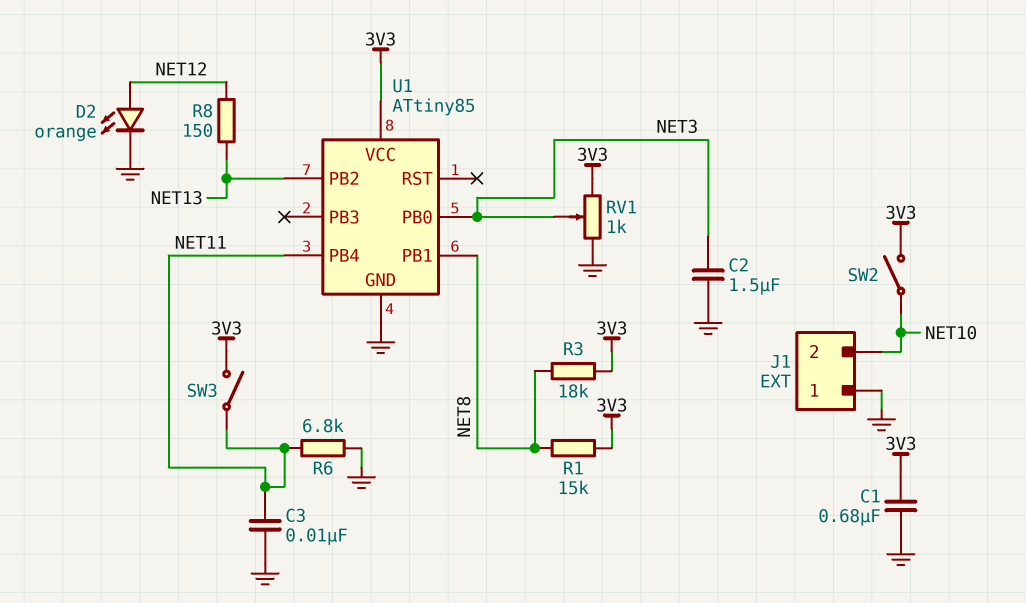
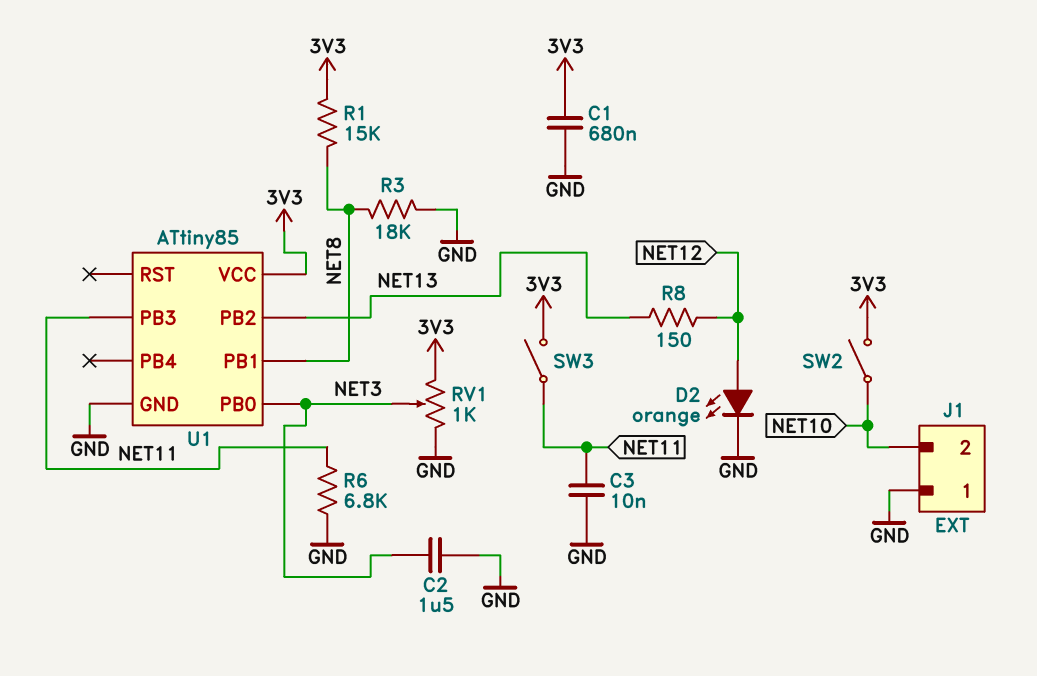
R3: 18k (3V3, NET8) -> 18k (GND, NET8)
U1 pin PB3: none -> NET11
U1 pin PB4: NET11 -> none

